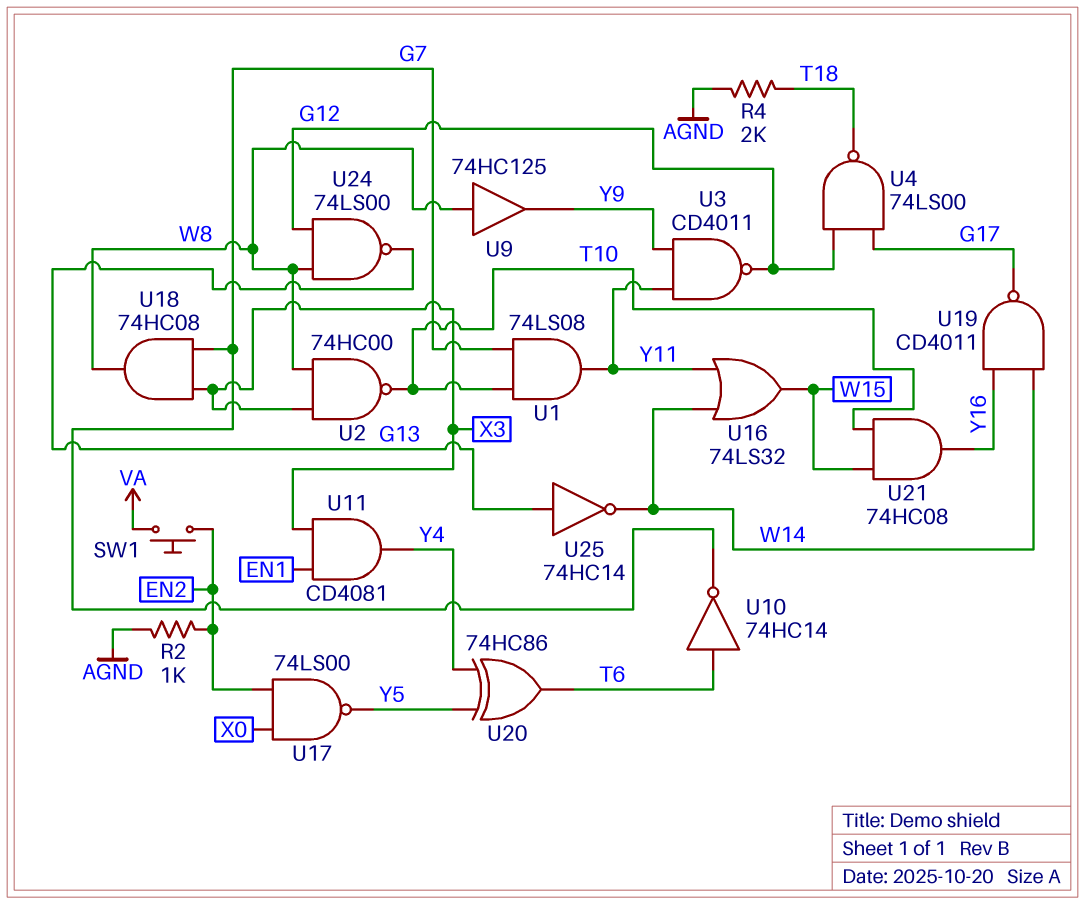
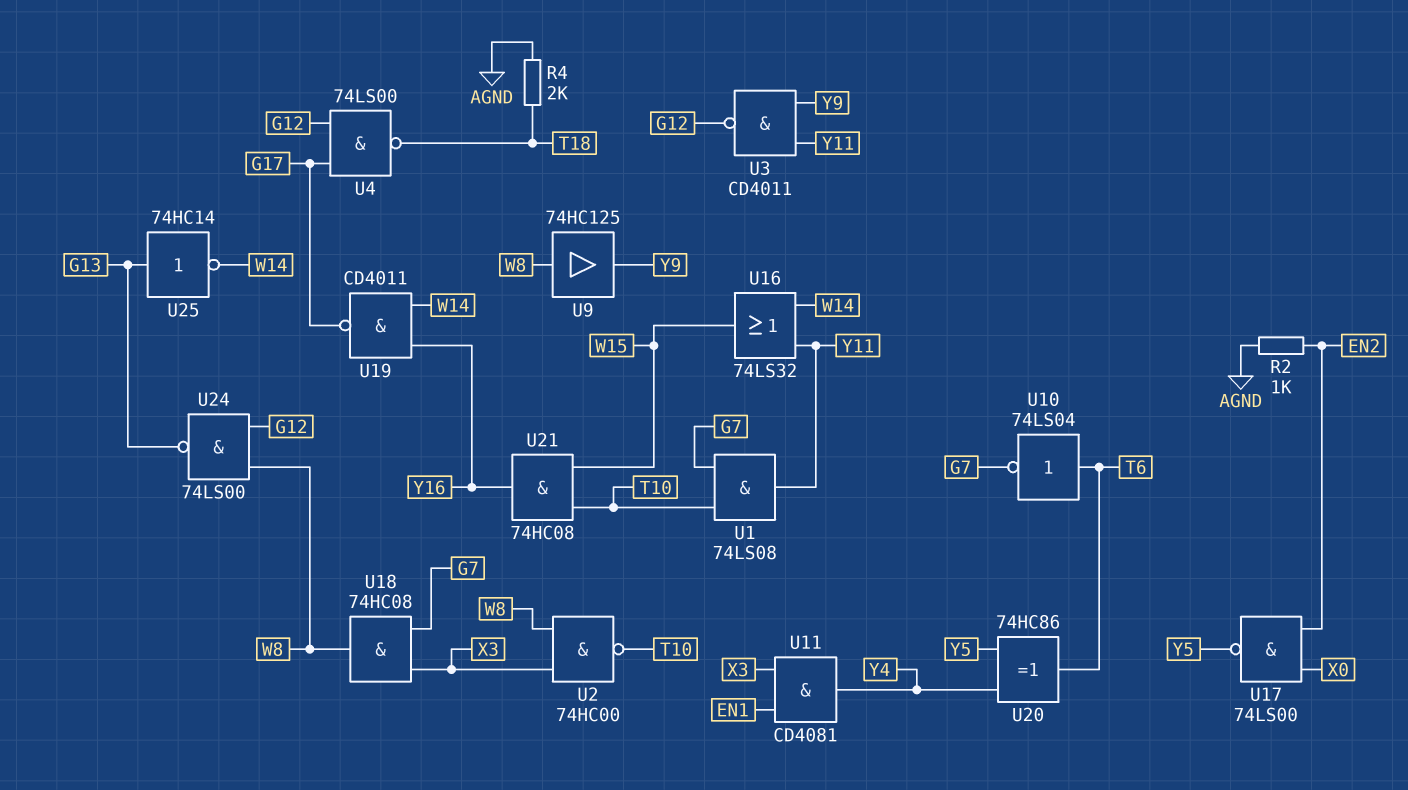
SW1: button (EN2, VA) -> none
U10: NOT 74HC14 (in T6, out G7) -> NOT 74LS04 (in T6, out G7)

